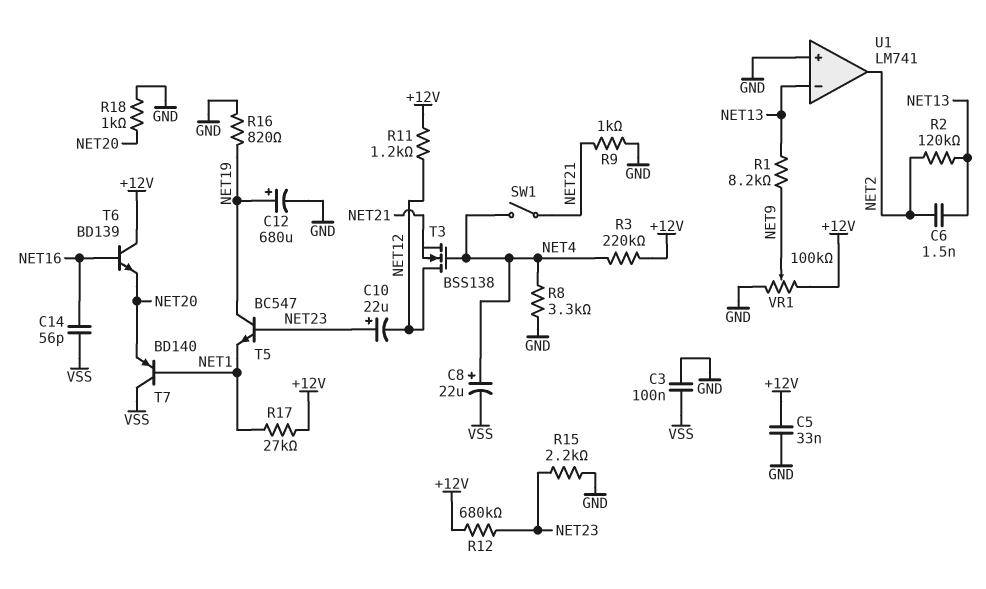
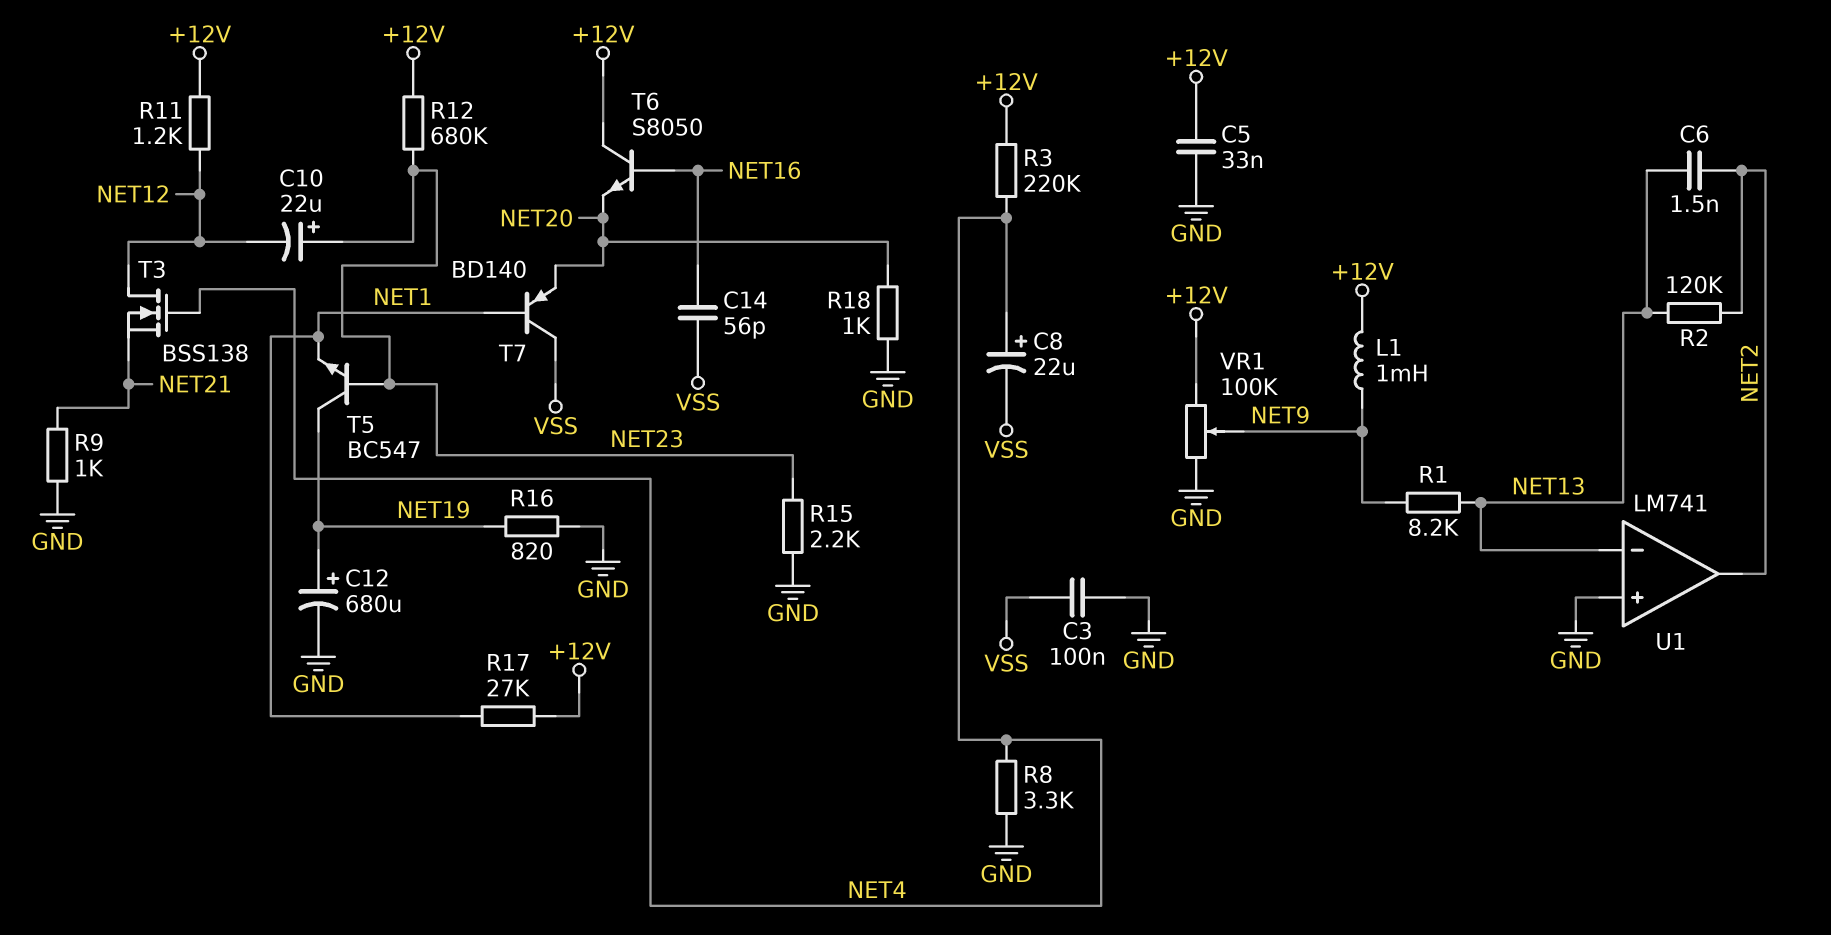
L1: none -> 1mH (+12V, NET9)
SW1: switch (NET4, NET21) -> none
T6: NPN BD139 (B NET16, C +12V, E NET20) -> NPN S8050 (B NET16, C +12V, E NET20)

